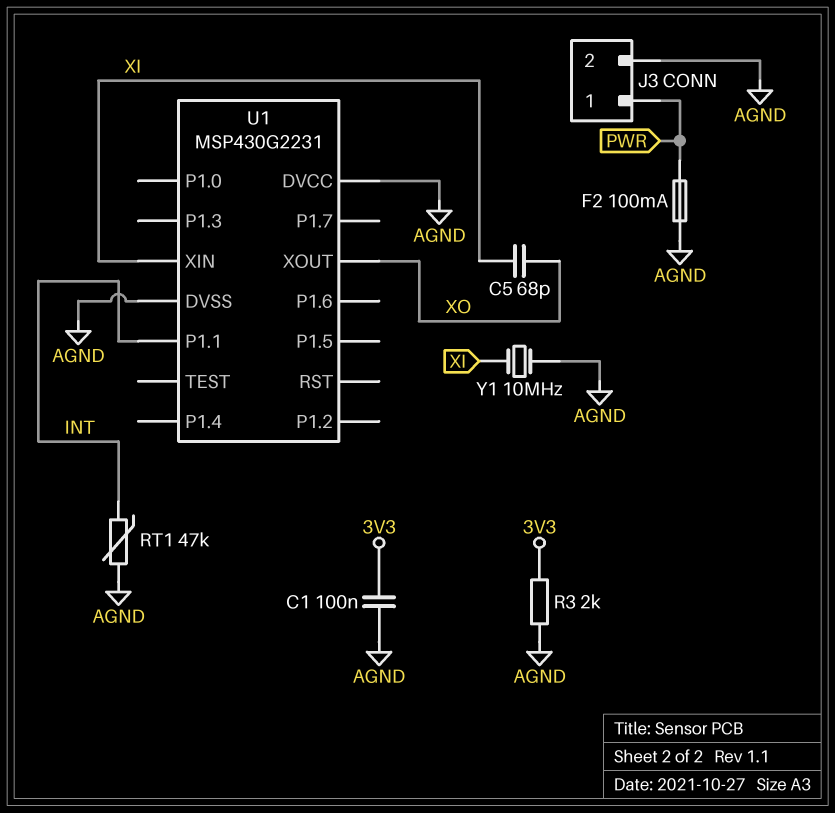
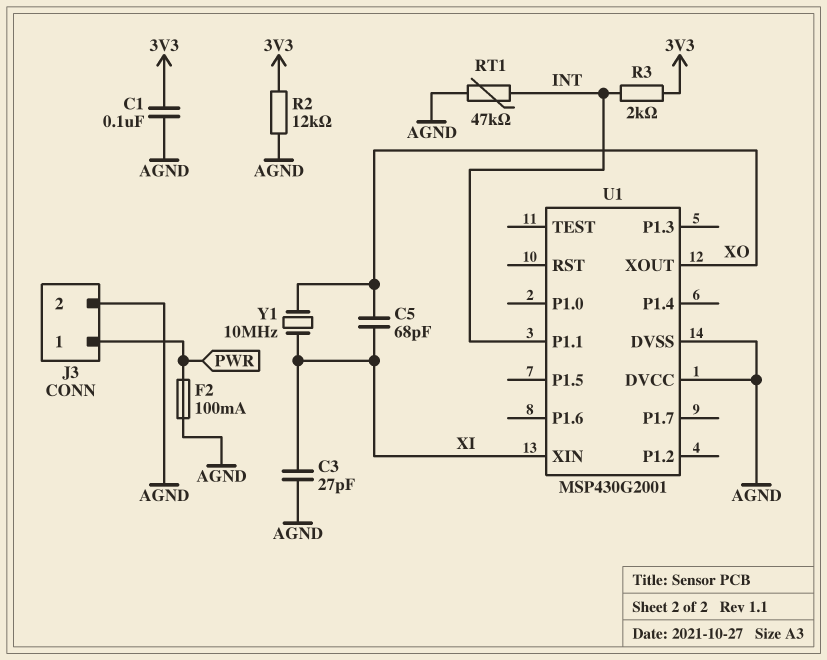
C3: none -> 27pF (AGND, XI)
R2: none -> 12k (3V3, AGND)
R3: 2k (3V3, AGND) -> 2k (3V3, INT)
U1: MSP430G2231 -> MSP430G2001
Y1: 10MHz (AGND, XI) -> 10MHz (XI, XO)

